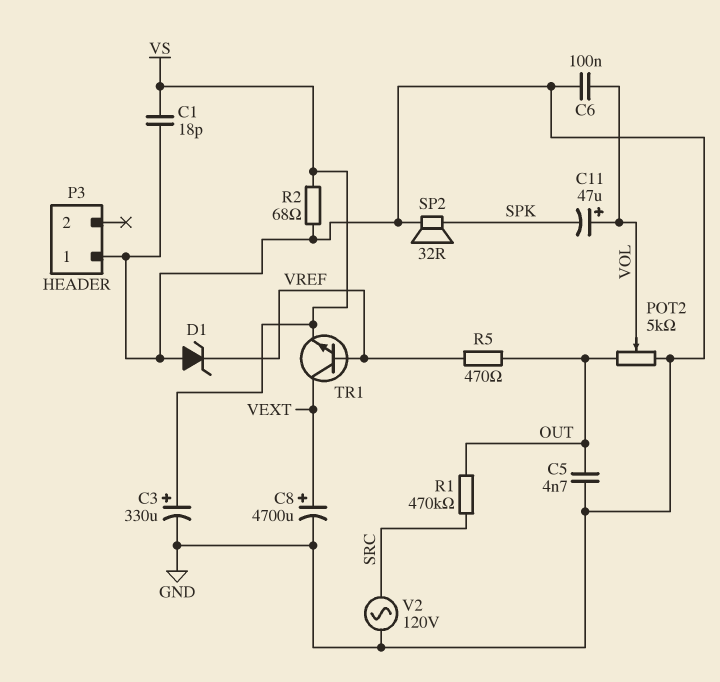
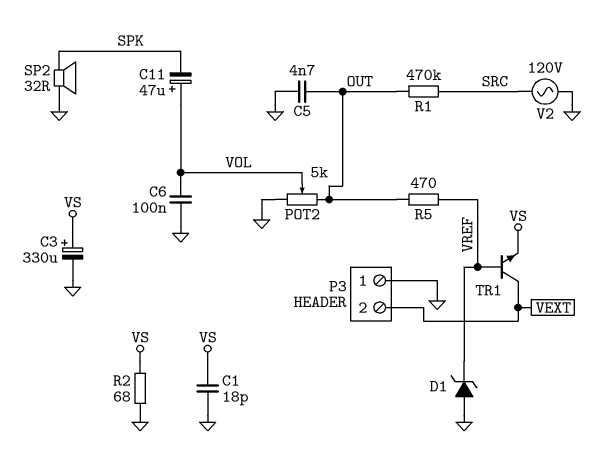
C8: 4700uF (plus VEXT, minus GND) -> none
P3 pin 2: none -> VEXT

